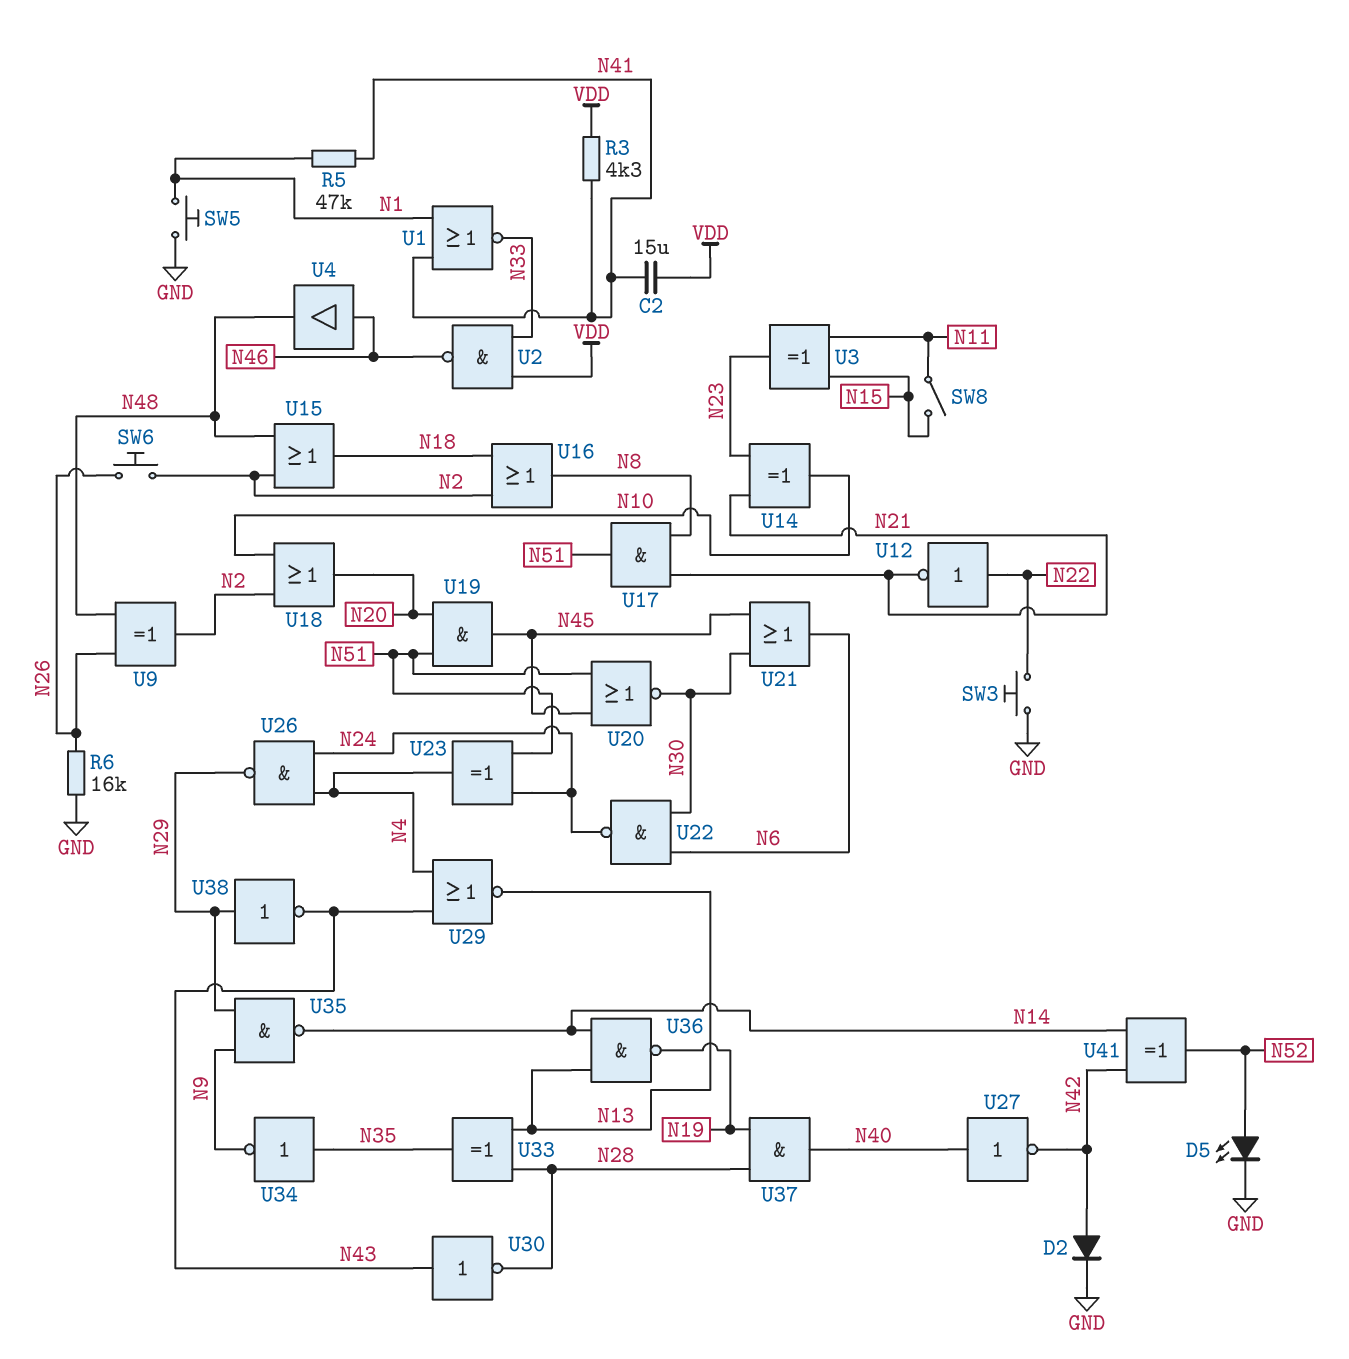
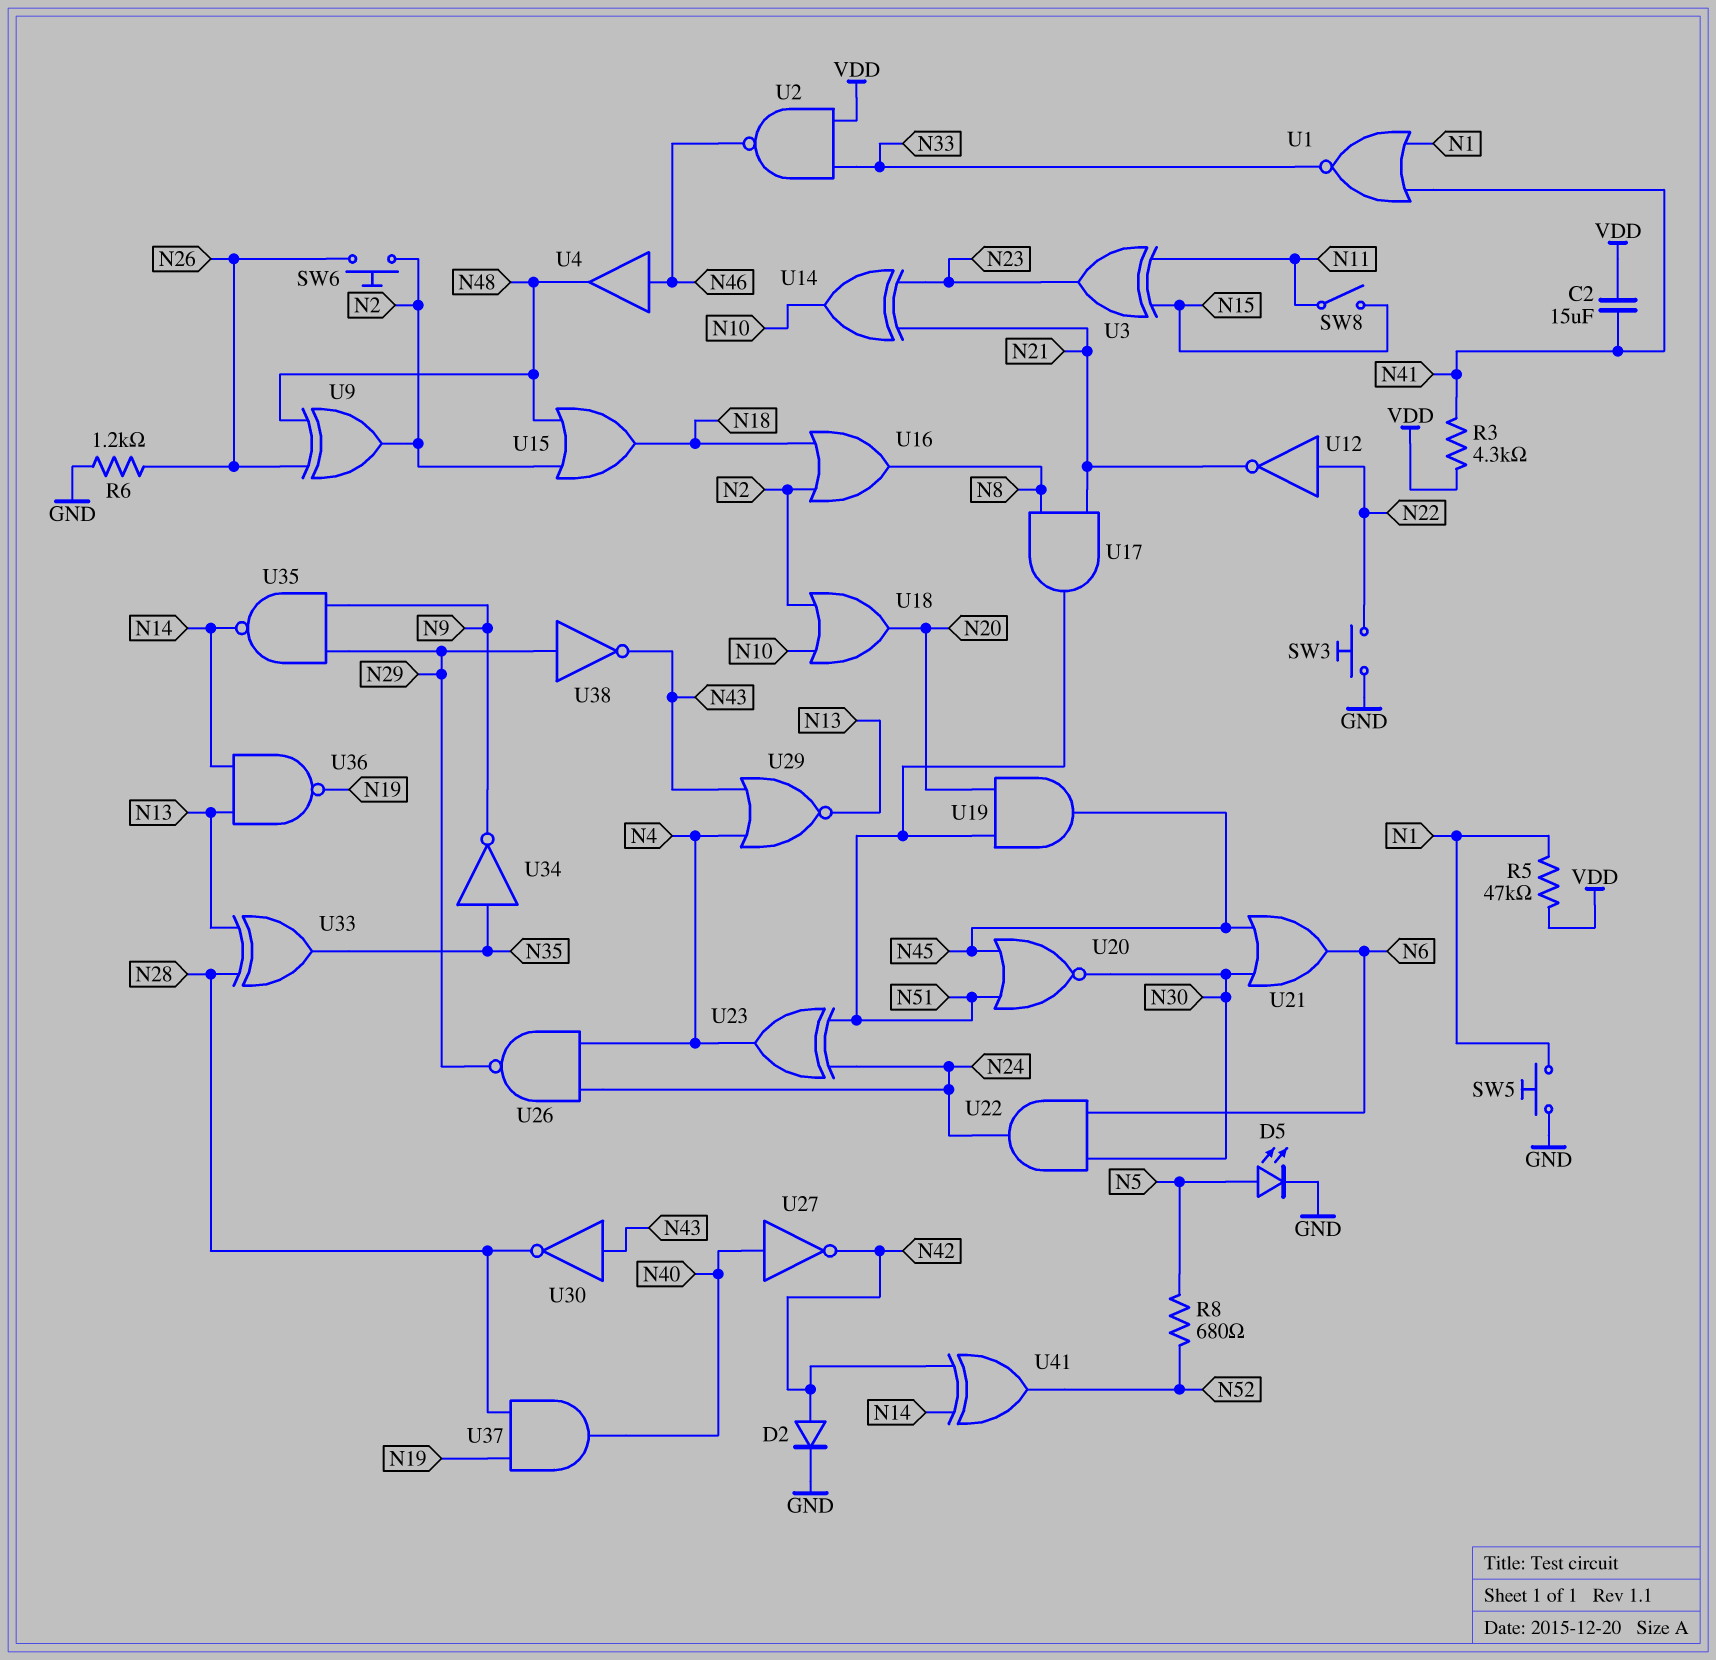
D5: LED (A N52, K GND) -> LED (A N5, K GND)
R5: 47k (N1, N41) -> 47k (N1, VDD)
R6: 16k (GND, N26) -> 1.2k (GND, N26)
R8: none -> 680 (N5, N52)
U22: NAND (in N6, in N30, out N24) -> AND (in N6, in N30, out N24)

